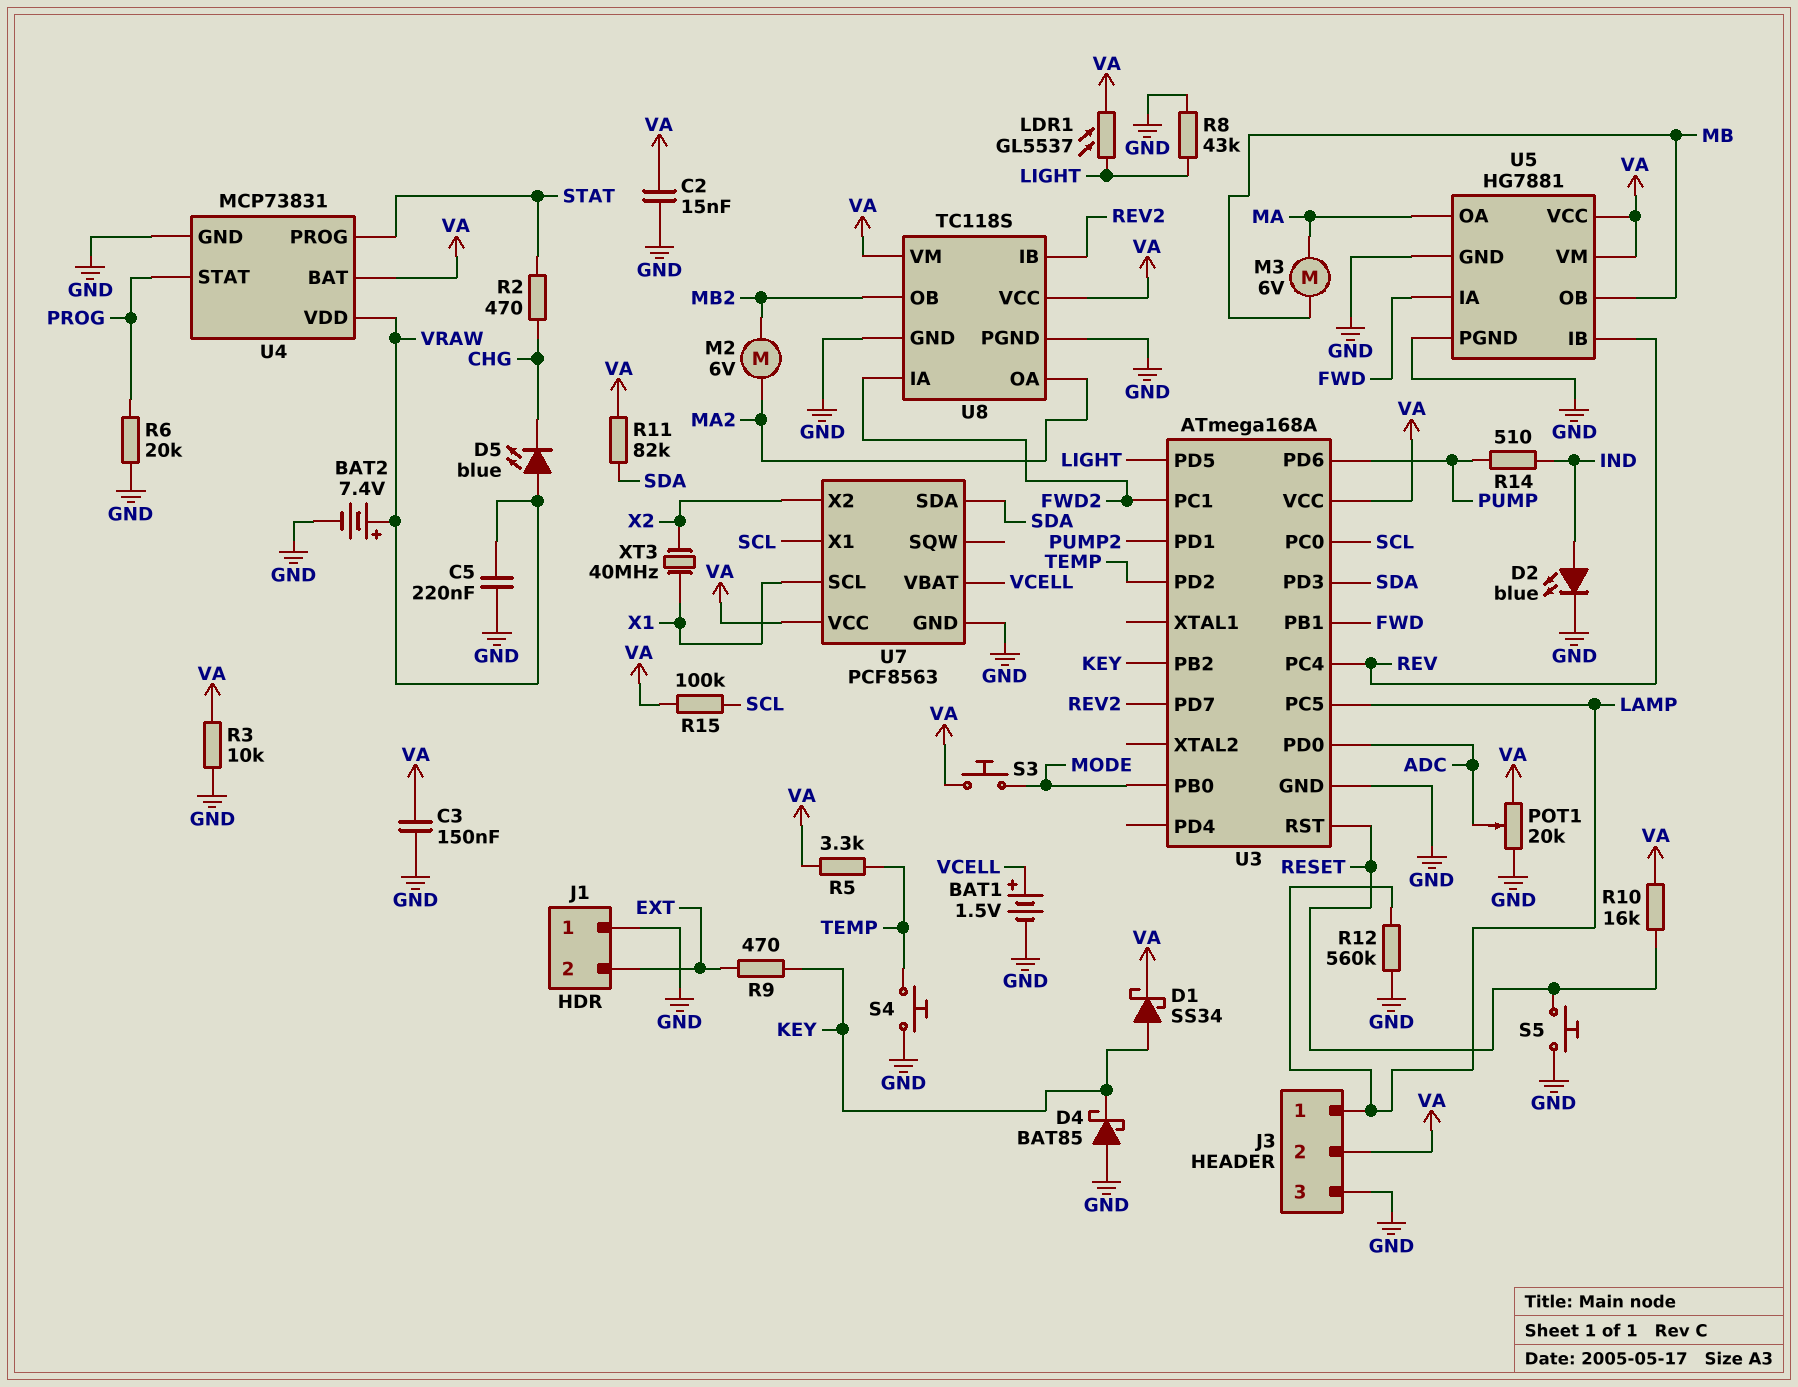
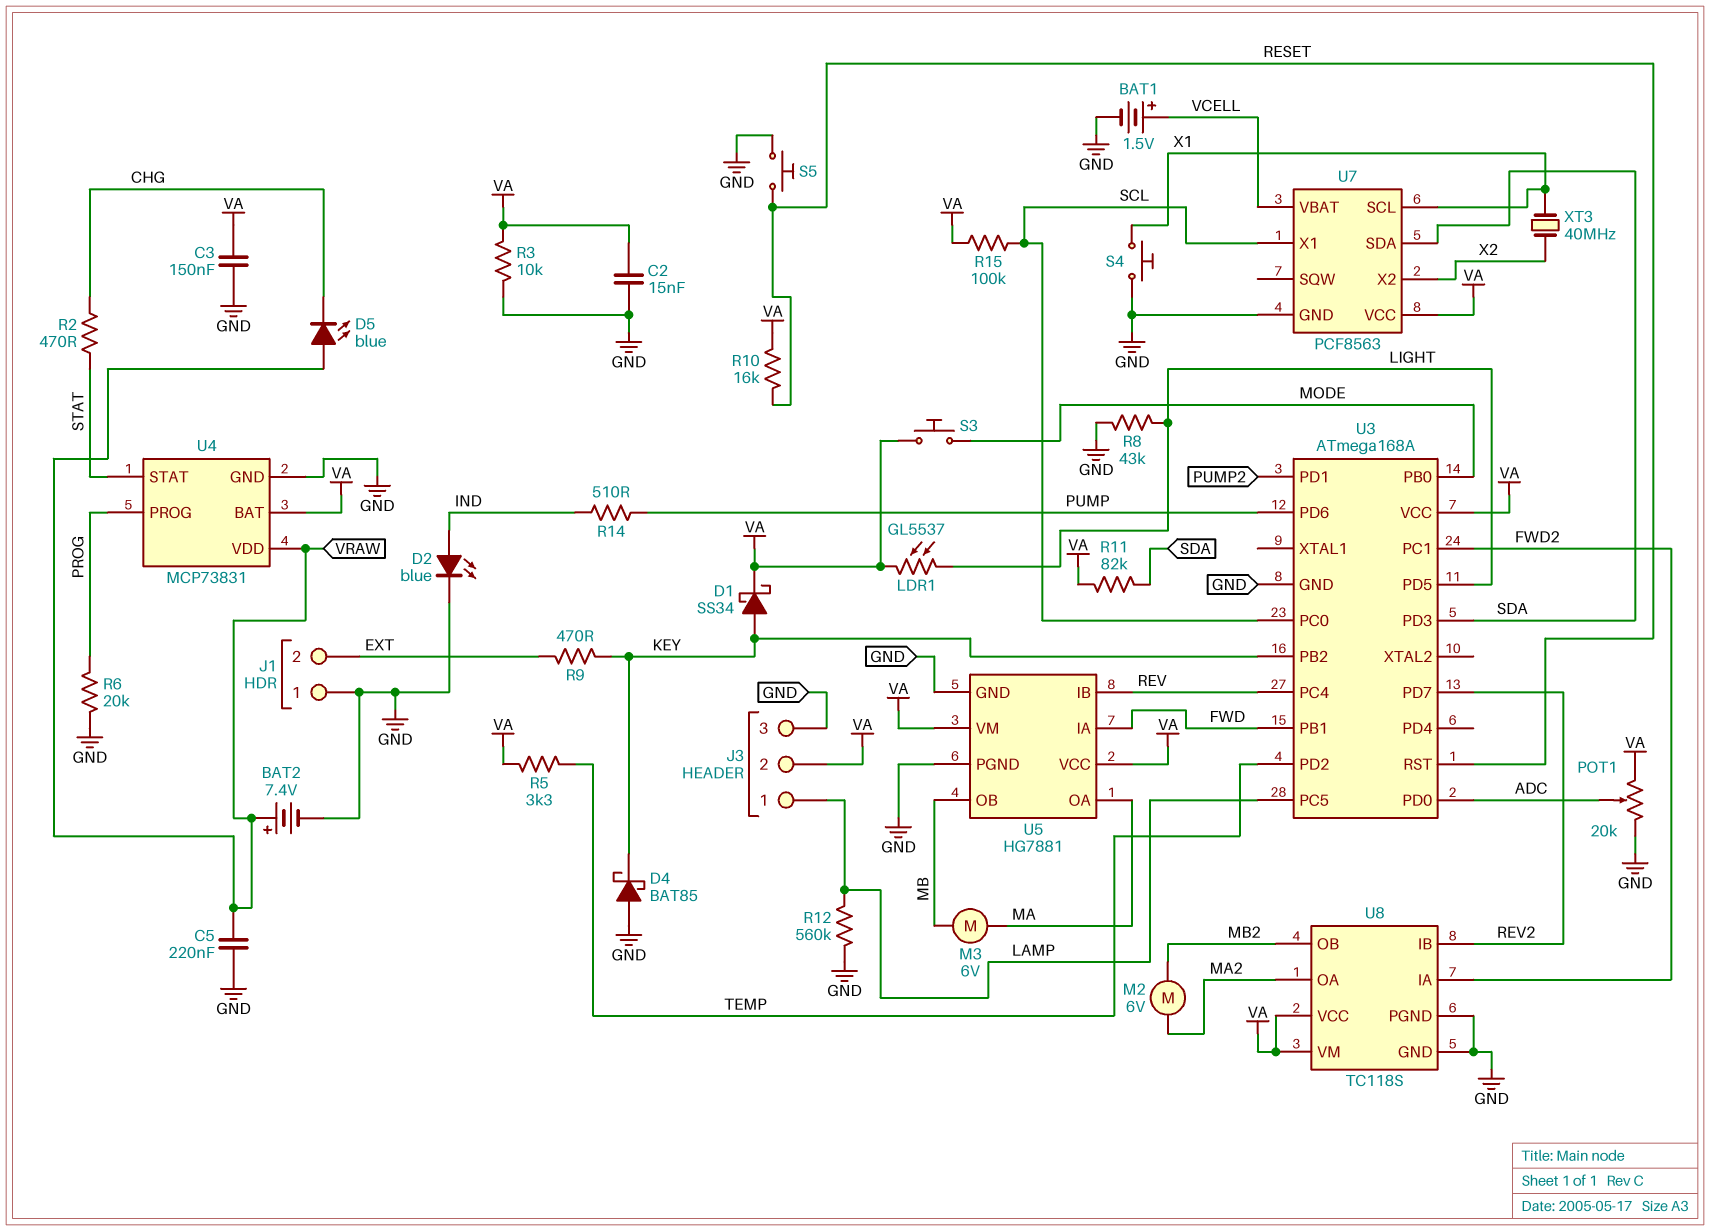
S4: button (GND, TEMP) -> button (GND, X1)
U4 pin PROG: STAT -> PROG
U4 pin STAT: PROG -> STAT

